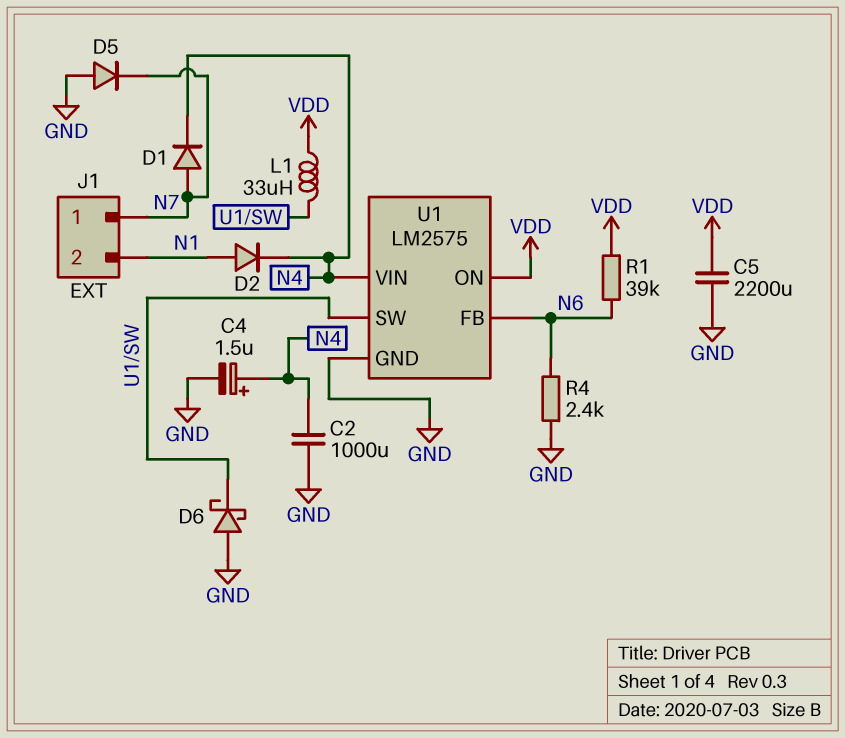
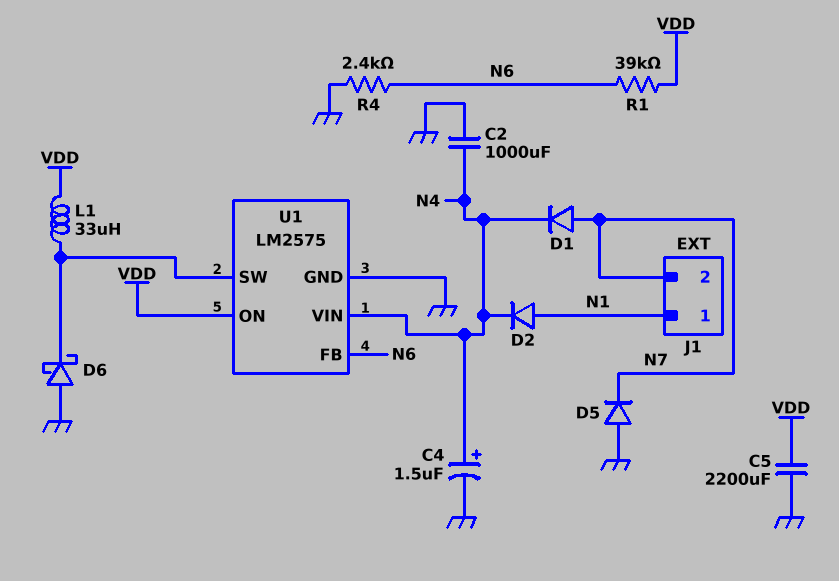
J1 pin 1: N7 -> N1
J1 pin 2: N1 -> N7

